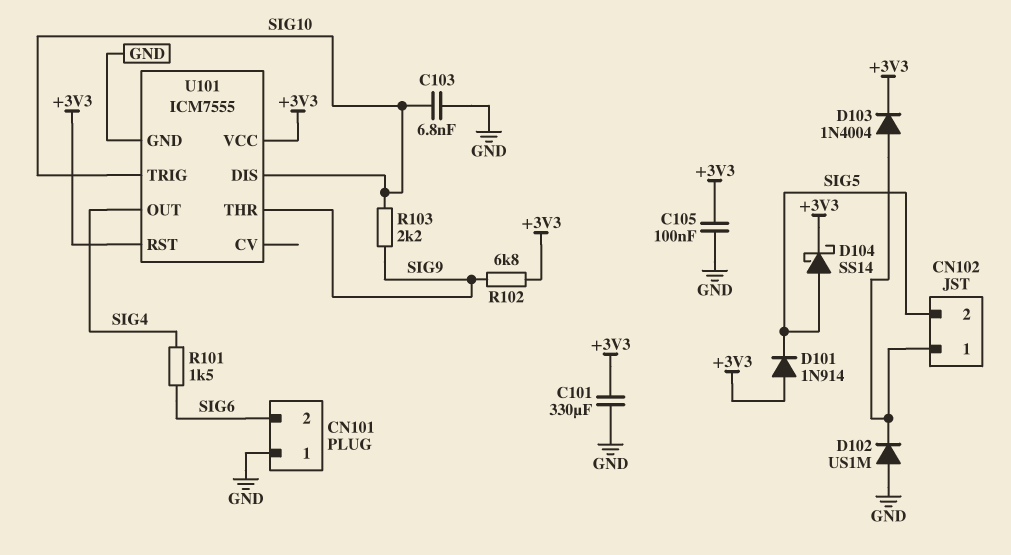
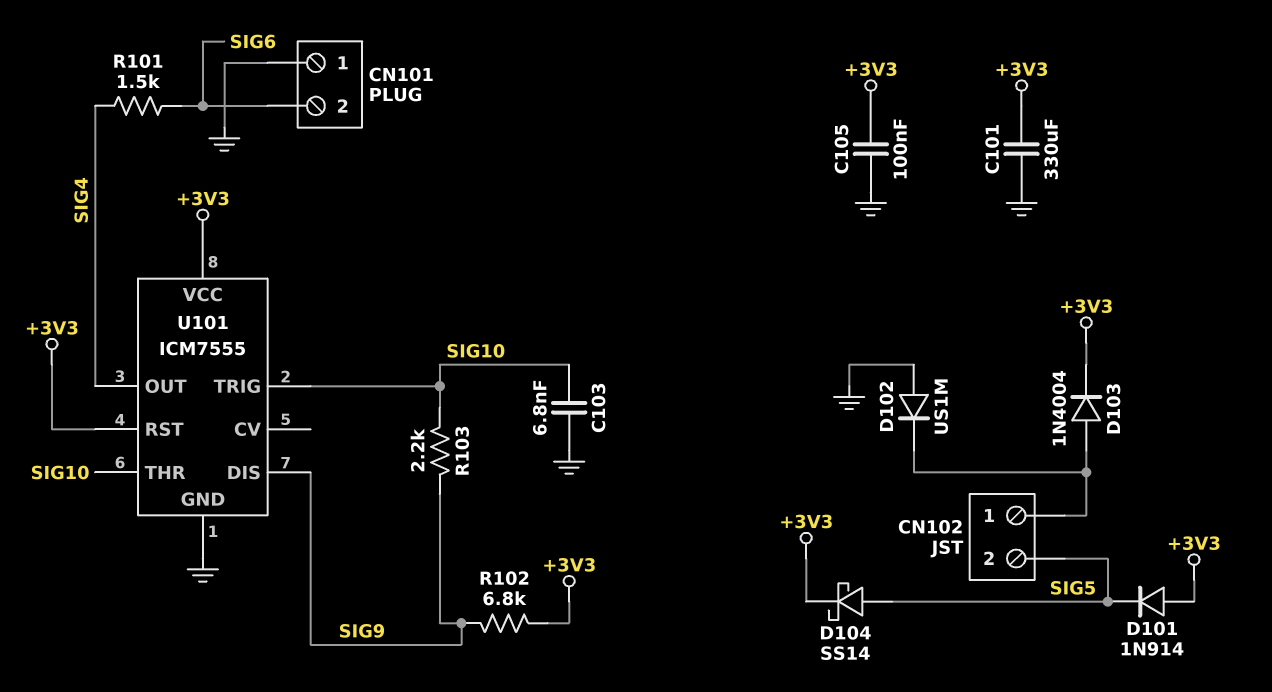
U101 pin DIS: SIG10 -> SIG9
U101 pin THR: SIG9 -> SIG10

